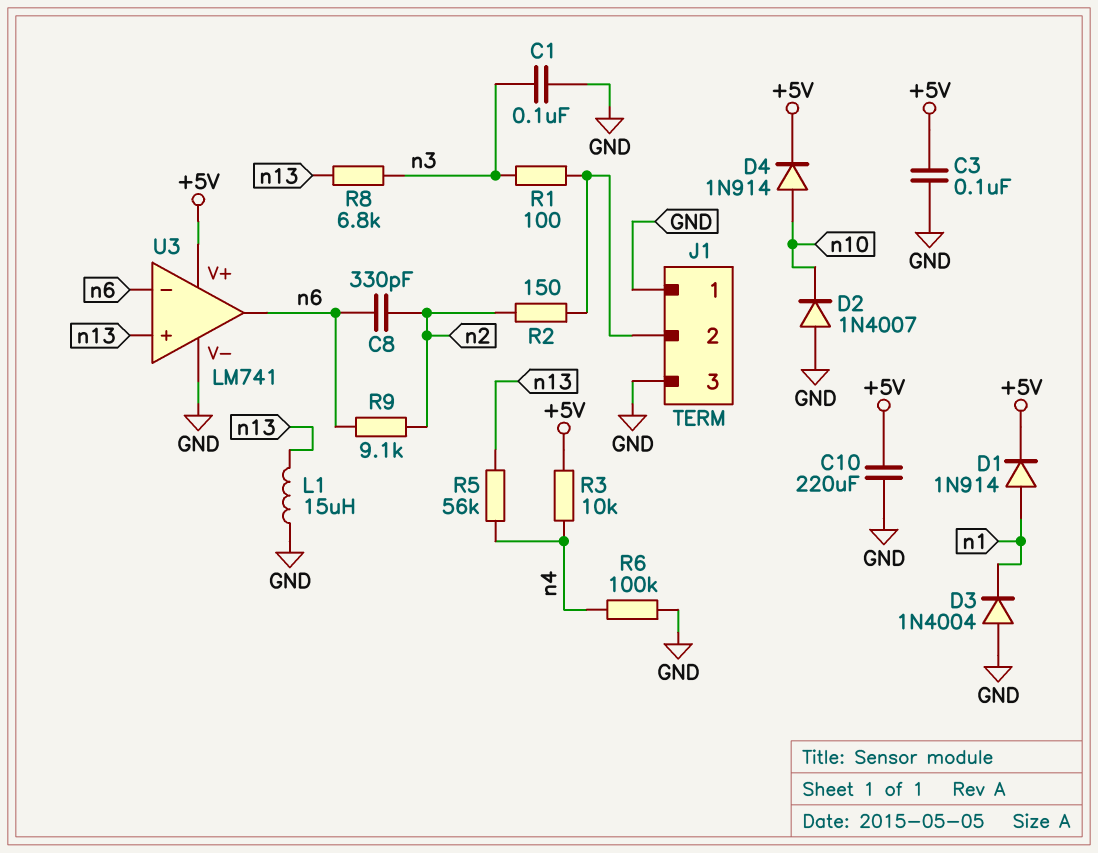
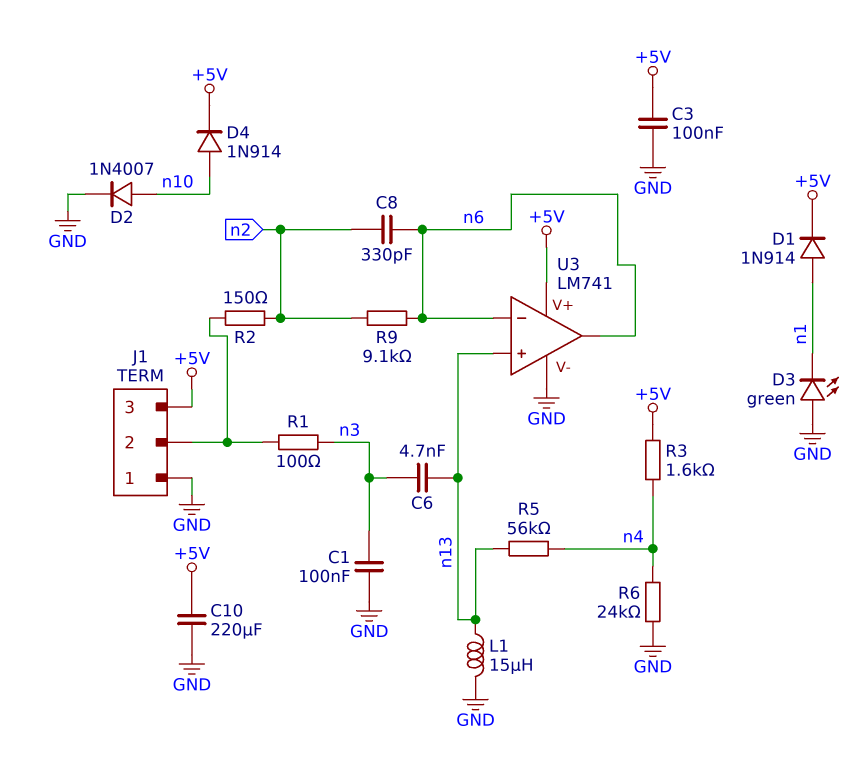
C6: none -> 4.7nF (n3, n13)
D2: diode 1N4007 (A GND, K n10) -> diode 1N4007 (A n10, K GND)
D3: diode 1N4004 (A GND, K n1) -> LED green (A GND, K n1)
J1 pin 3: GND -> +5V
R3: 10k (+5V, n4) -> 1.6k (+5V, n4)
R6: 100k (GND, n4) -> 24k (GND, n4)
R8: 6.8k (n3, n13) -> none

